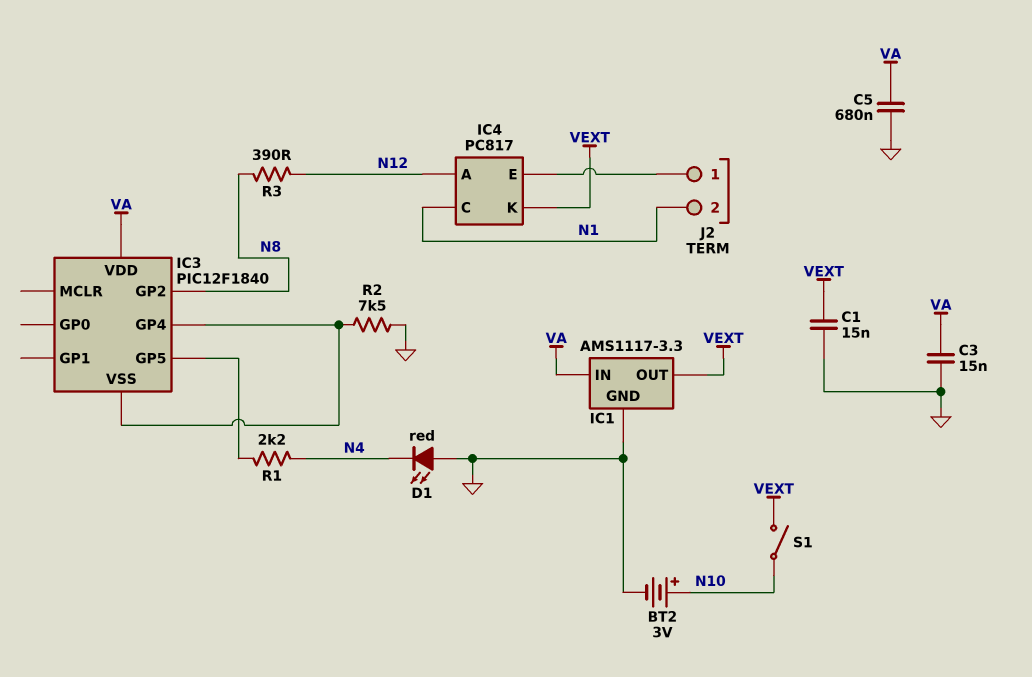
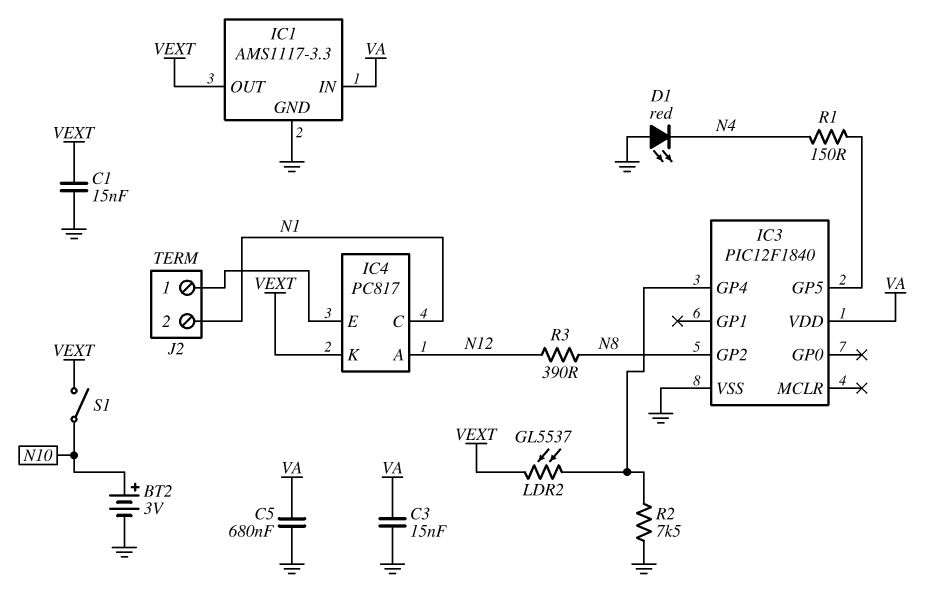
IC3 pin VSS: IC3/GP4 -> GND
LDR2: none -> GL5537 (IC3/GP4, VEXT)
R1: 2.2k (IC3/GP5, N4) -> 150 (IC3/GP5, N4)

